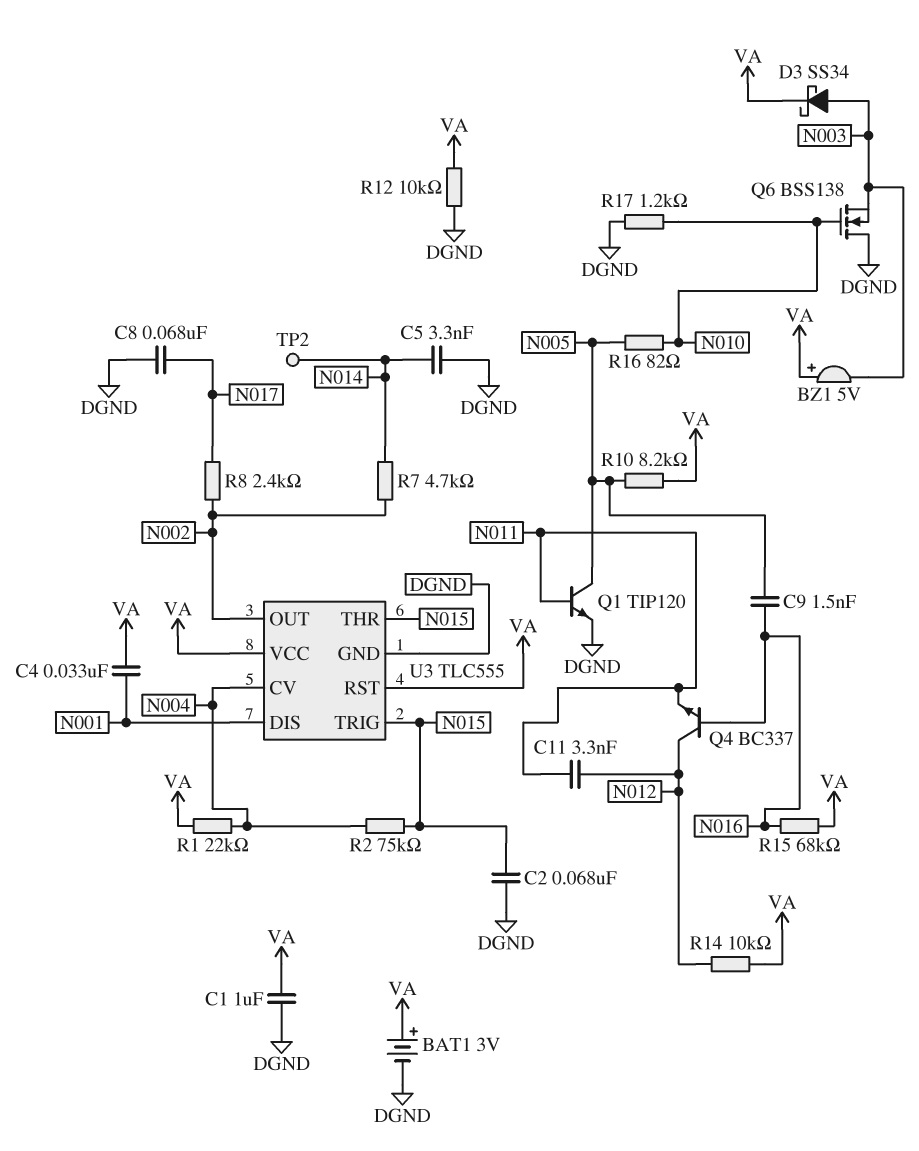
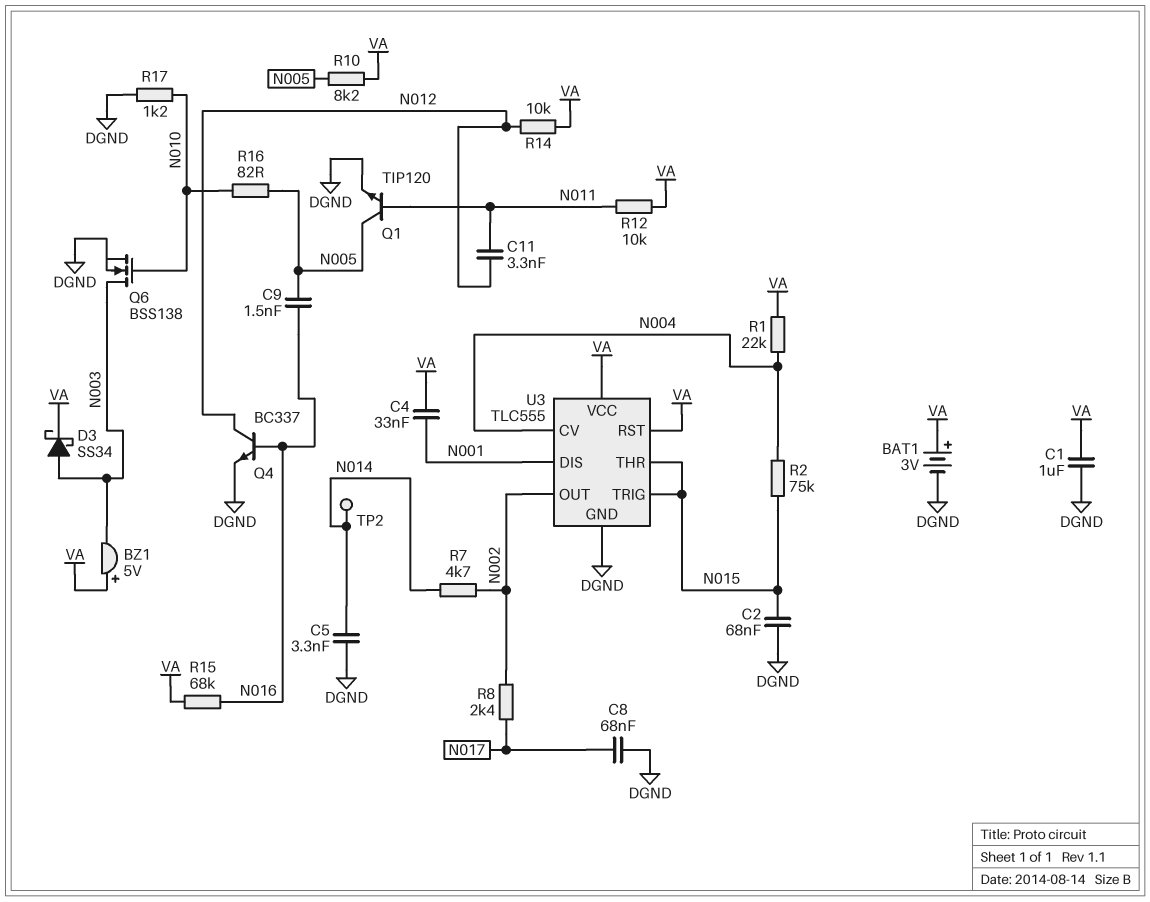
Q4: NPN BC337 (B N016, C N012, E N011) -> NPN BC337 (B N016, C N012, E DGND)
Q6: NMOS BSS138 (G N010, D DGND, S N003) -> NMOS BSS138 (G N010, D N003, S DGND)
R12: 10k (DGND, VA) -> 10k (N011, VA)

